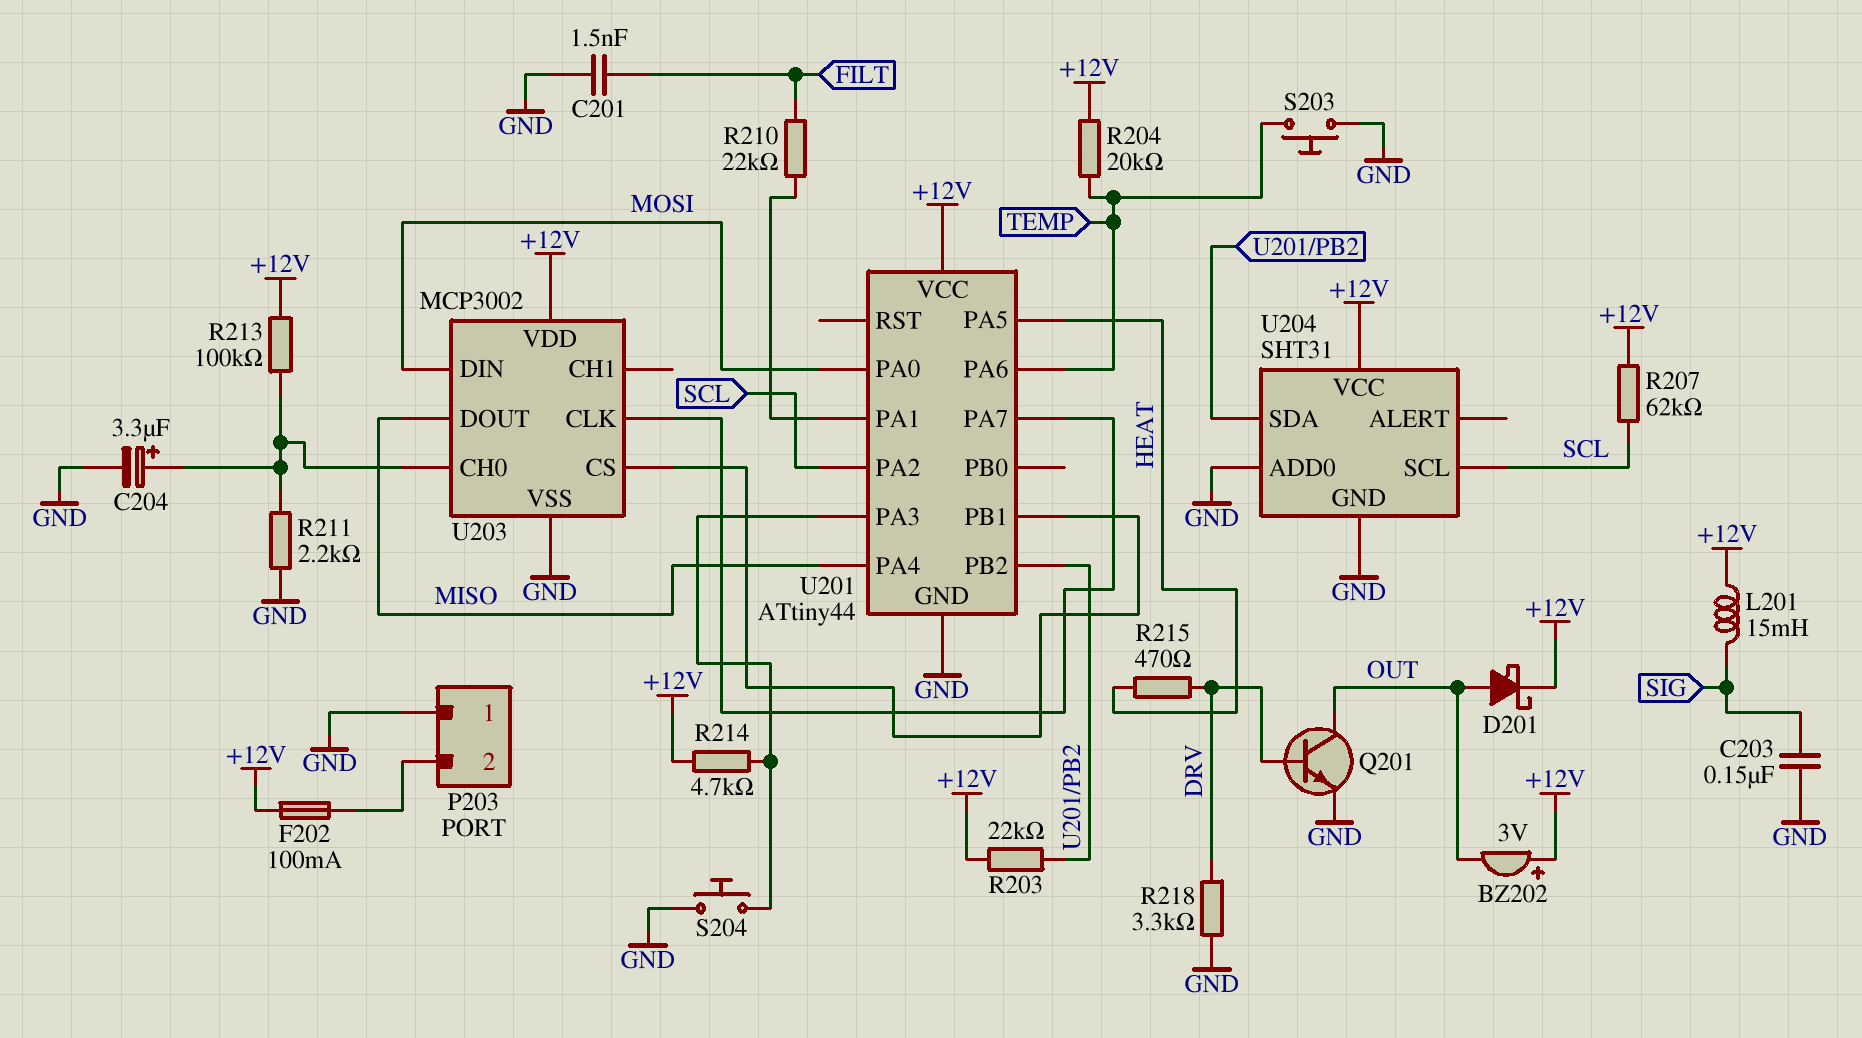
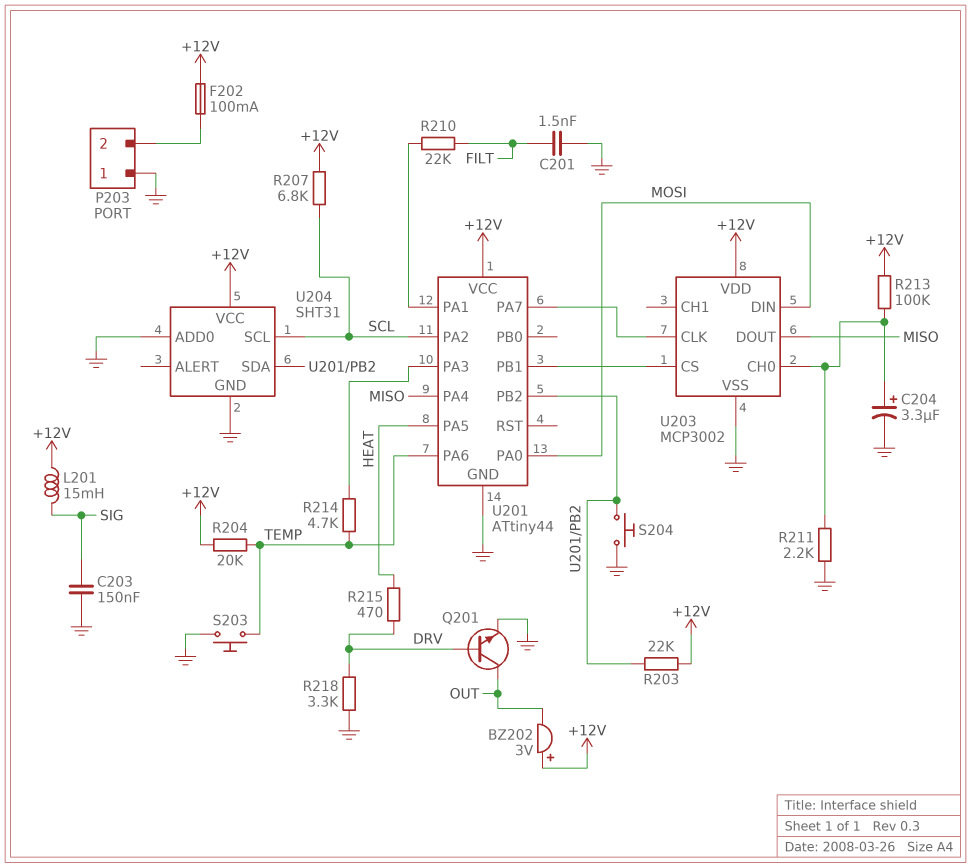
D201: schottky (A OUT, K +12V) -> none
R207: 62k (+12V, SCL) -> 6.8k (+12V, SCL)
R214: 4.7k (+12V, U201/PA3) -> 4.7k (TEMP, U201/PA3)
S204: button (GND, U201/PA3) -> button (GND, U201/PB2)

